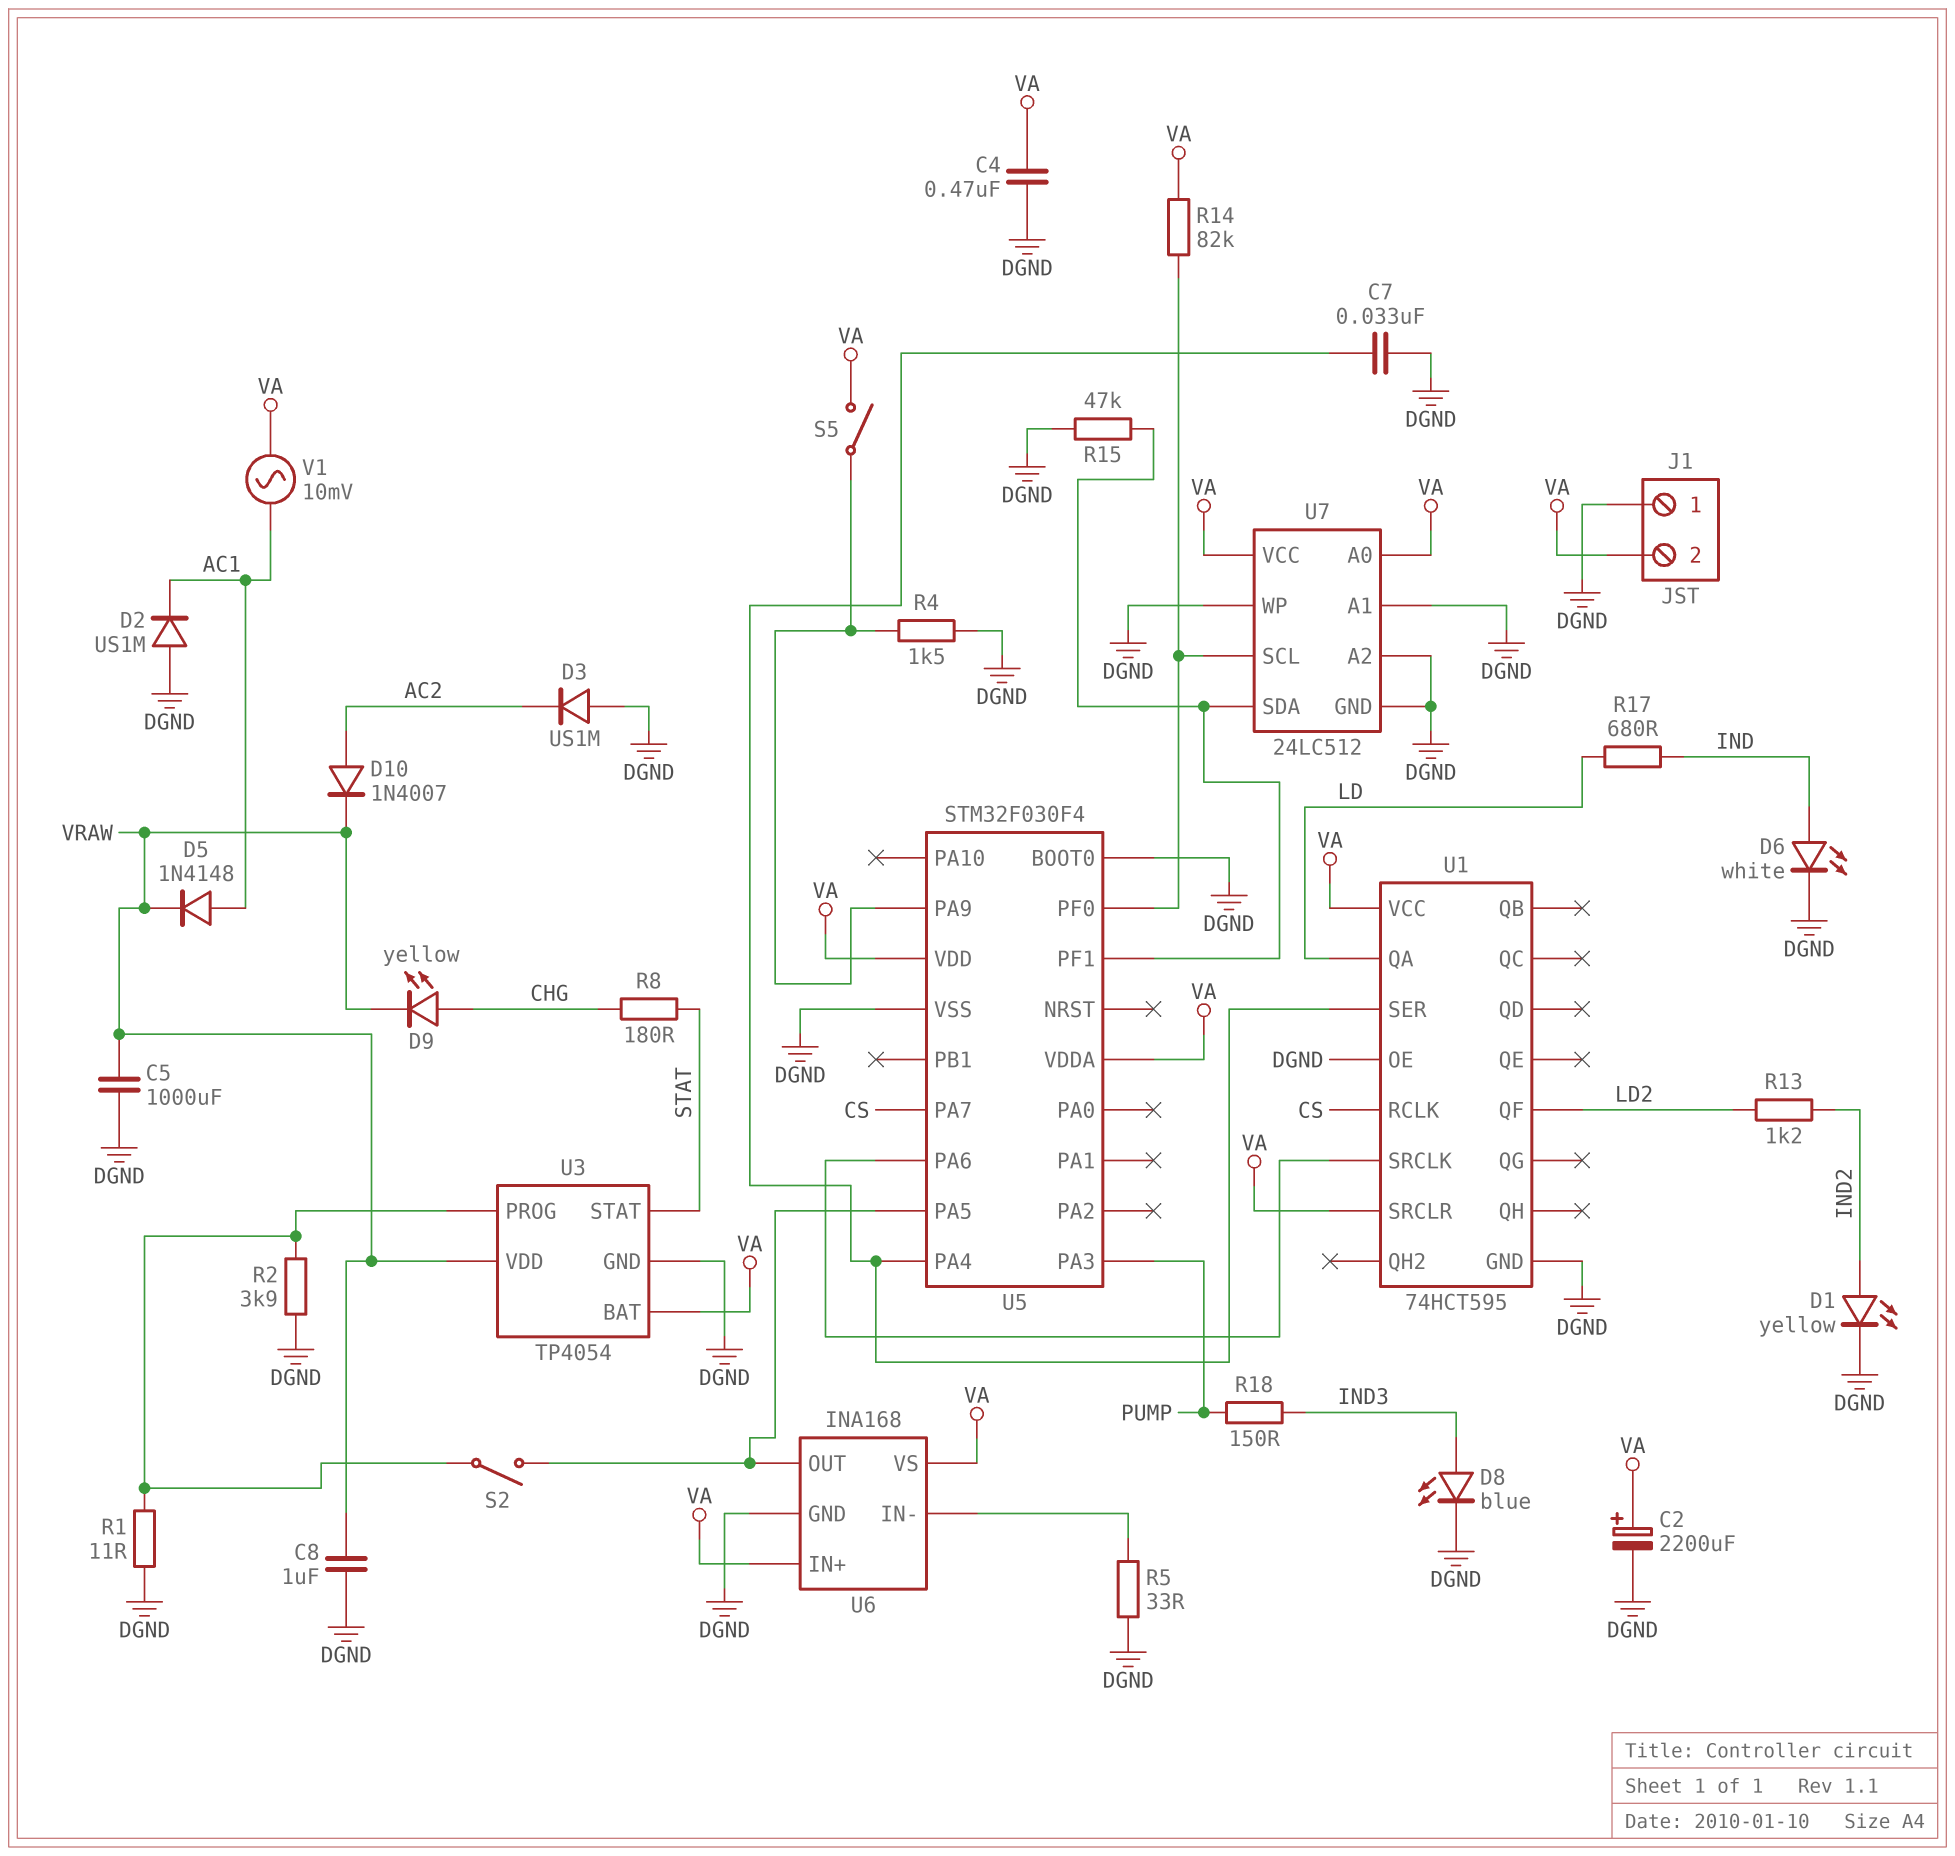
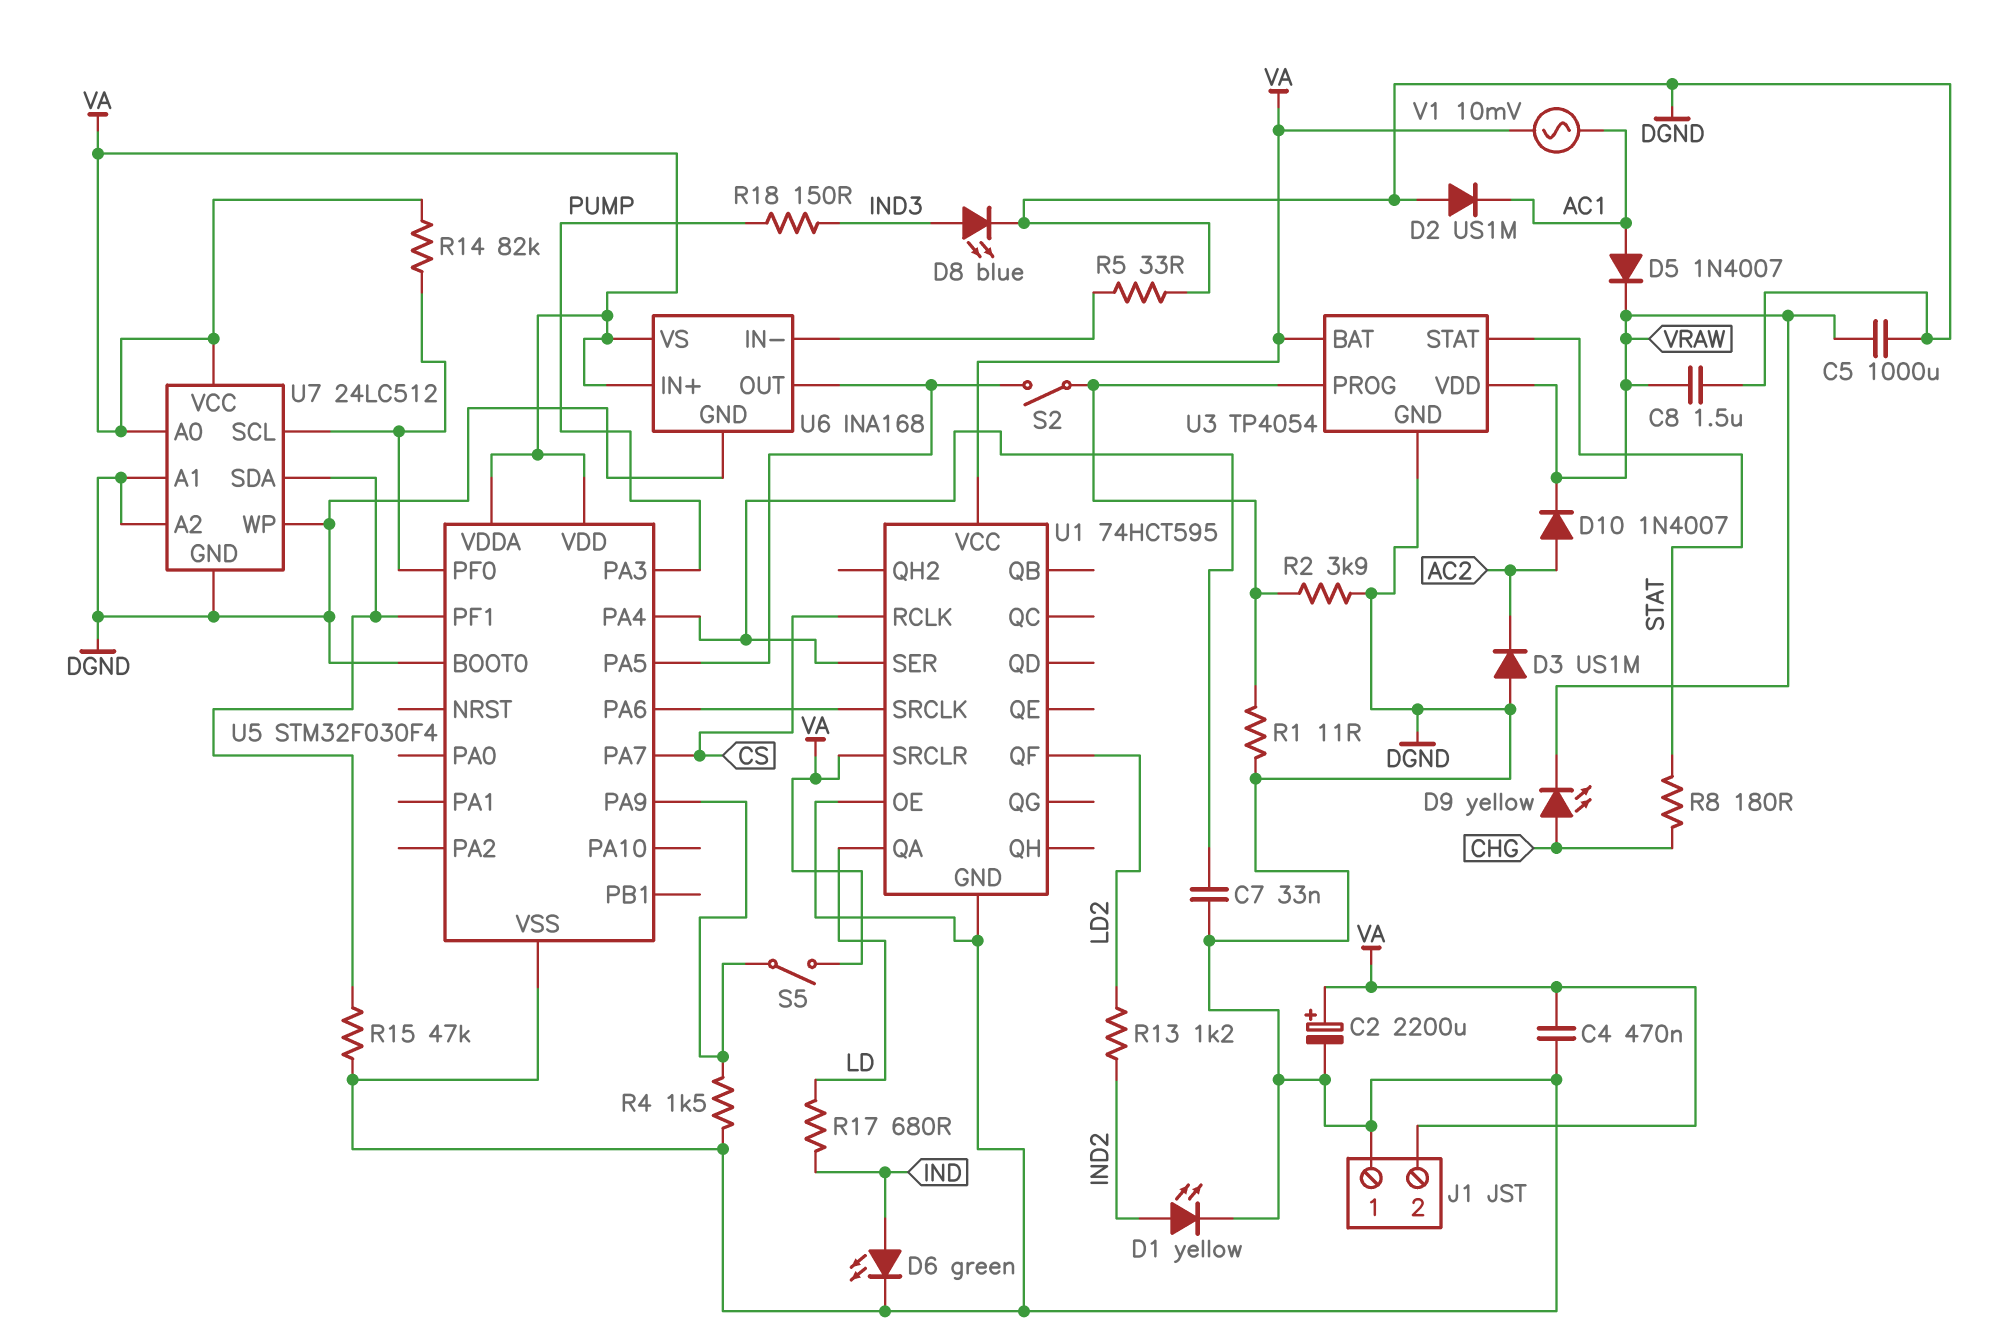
C8: 1uF (DGND, VRAW) -> 1.5uF (DGND, VRAW)
D5: diode 1N4148 (A AC1, K VRAW) -> diode 1N4007 (A AC1, K VRAW)
D6: LED white (A IND, K DGND) -> LED green (A IND, K DGND)

